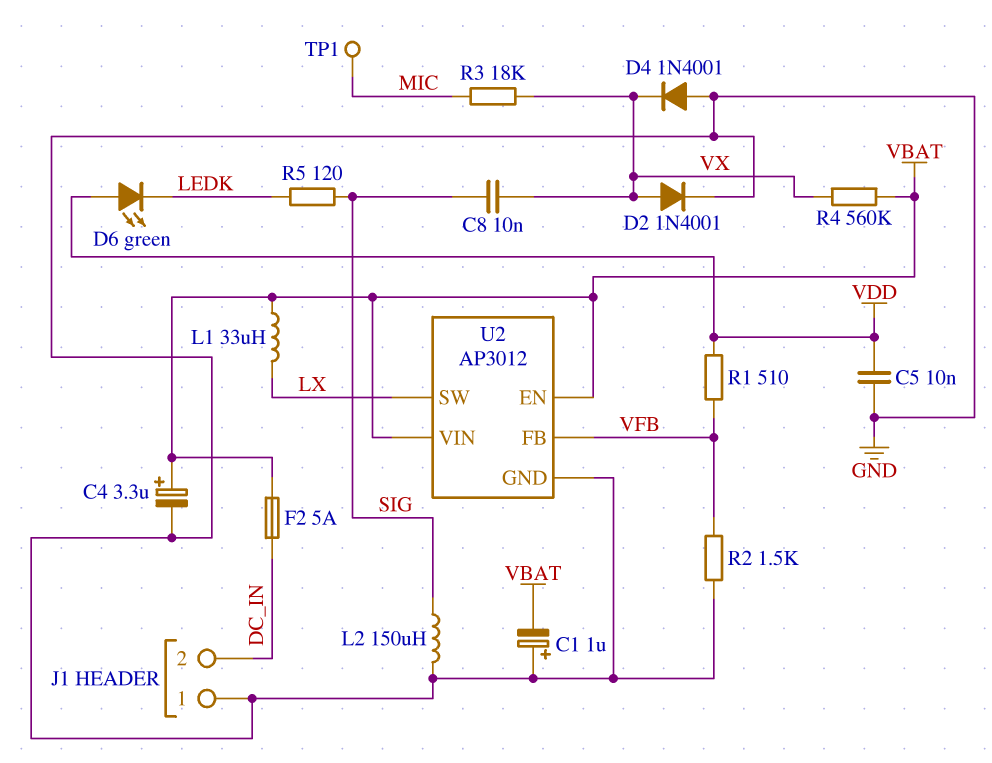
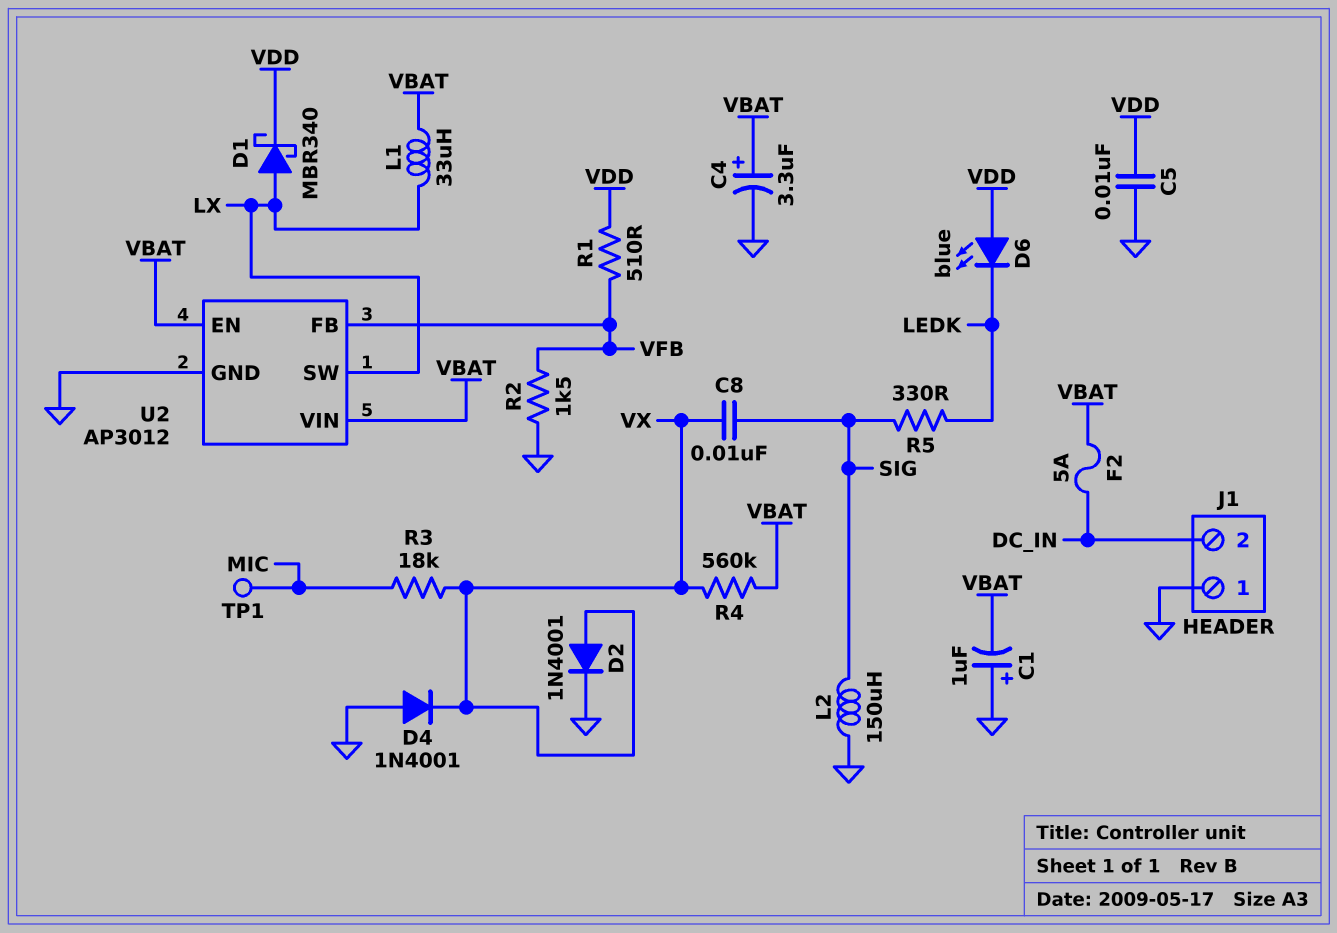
D1: none -> schottky MBR340 (A LX, K VDD)
D6: LED green (A VDD, K LEDK) -> LED blue (A VDD, K LEDK)
R5: 120 (LEDK, SIG) -> 330 (LEDK, SIG)

